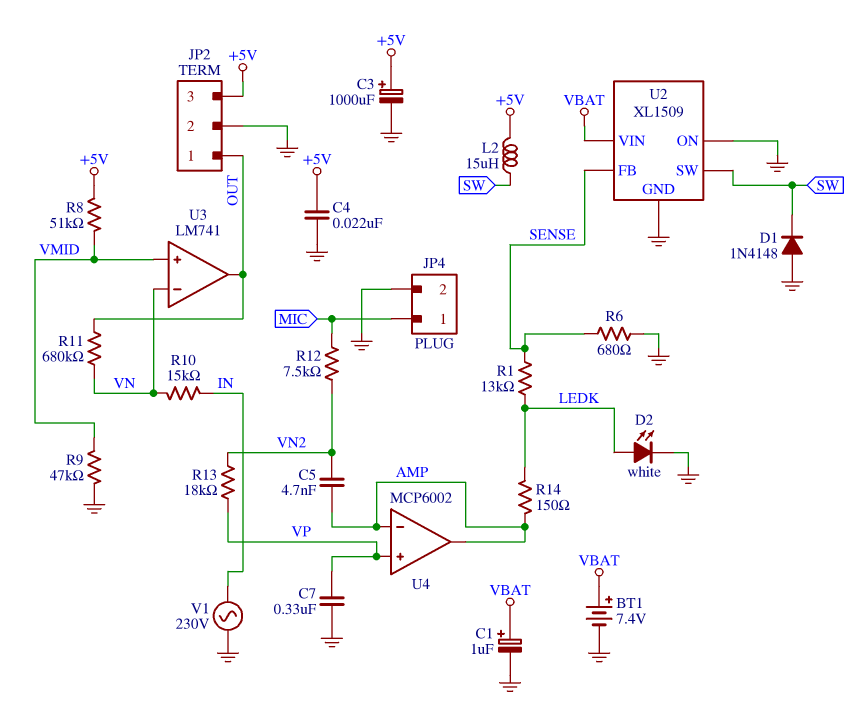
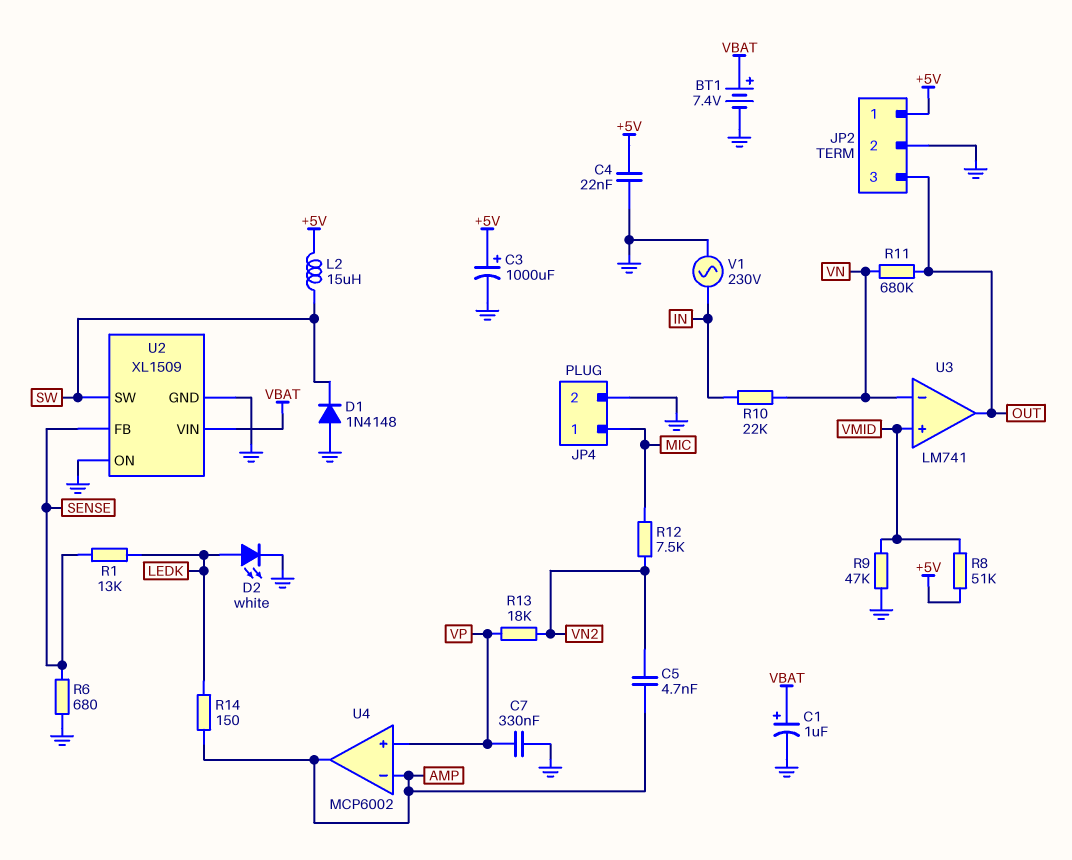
JP2 pin 1: OUT -> +5V
JP2 pin 3: +5V -> OUT
R10: 15k (IN, VN) -> 22k (IN, VN)

